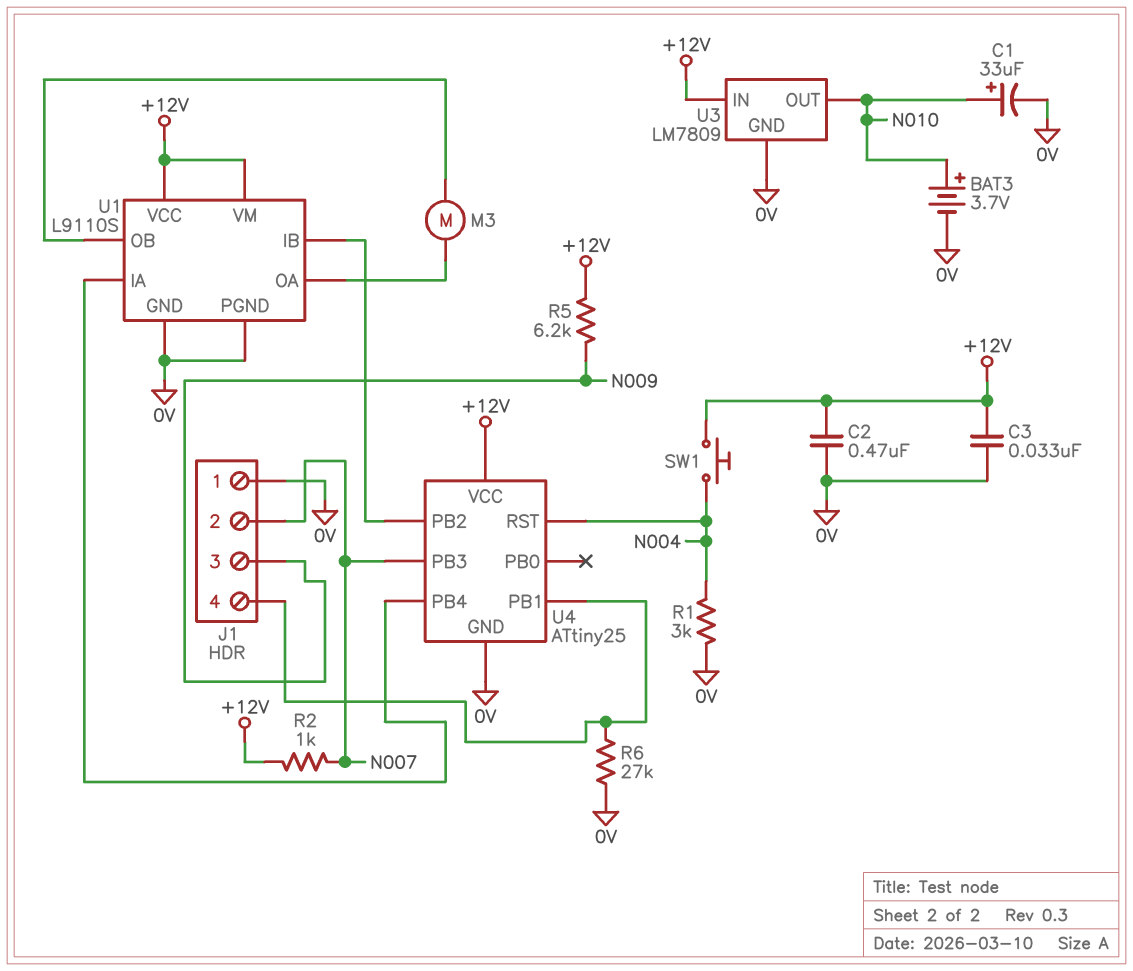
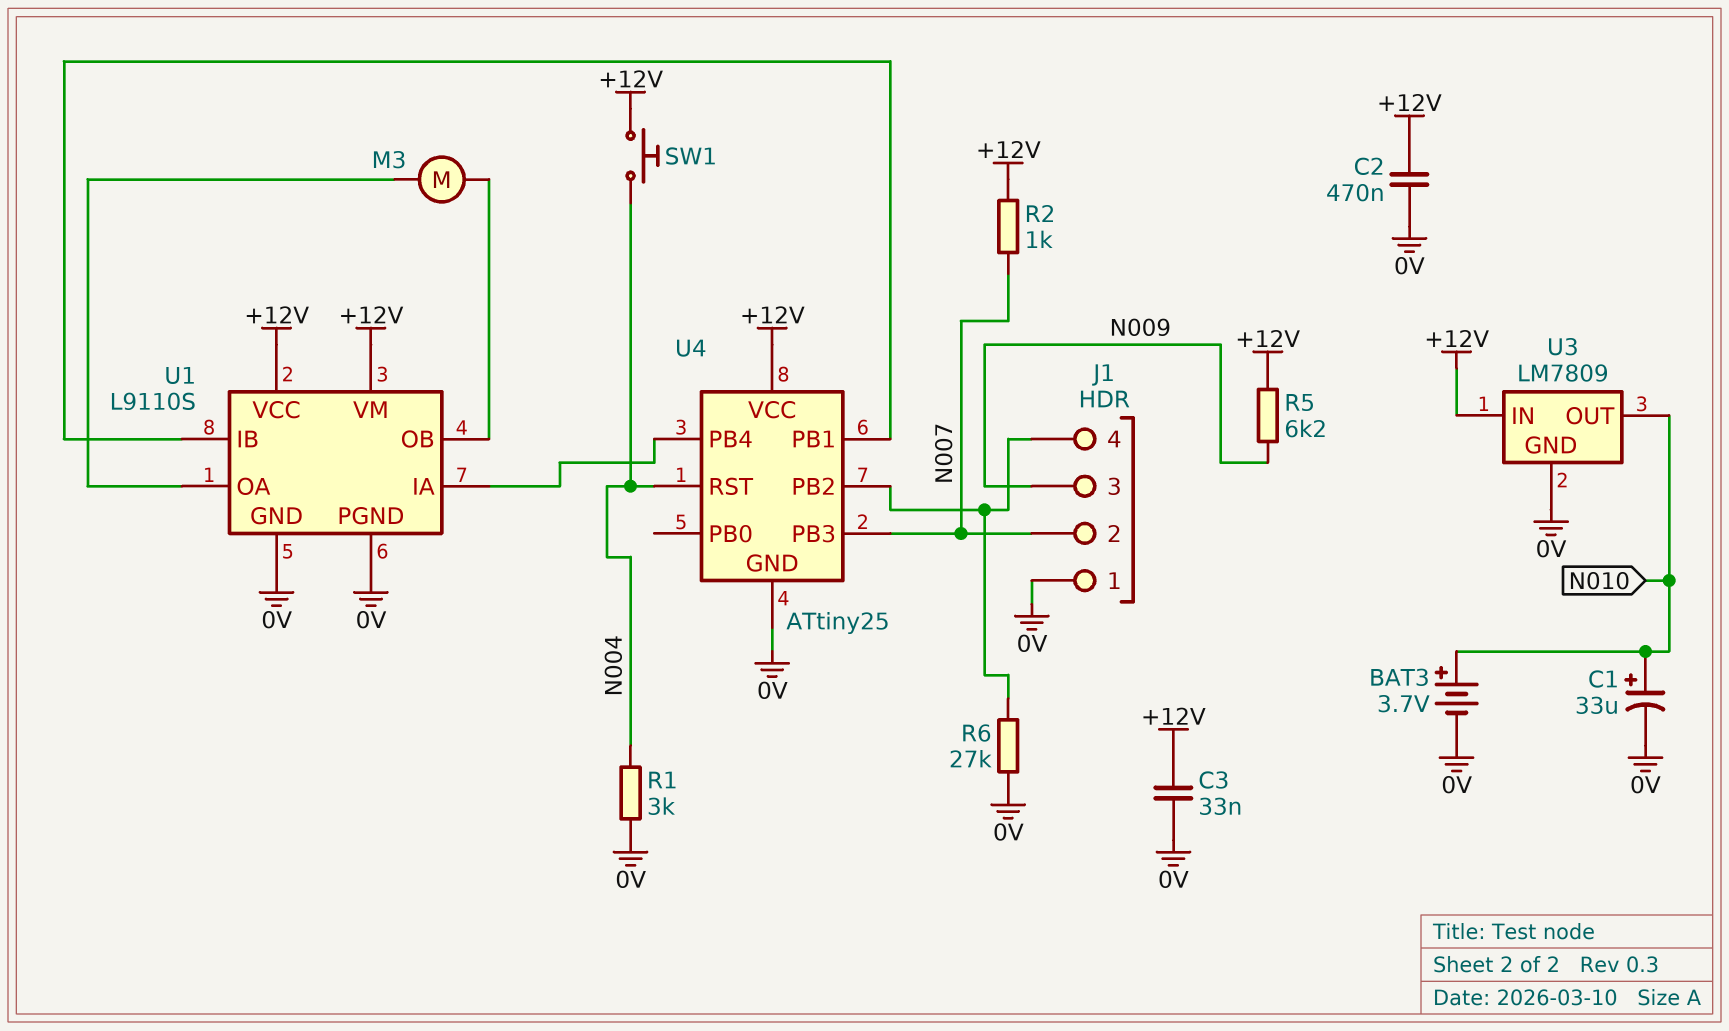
U4 pin PB1: J1/4 -> U1/IB
U4 pin PB2: U1/IB -> J1/4

